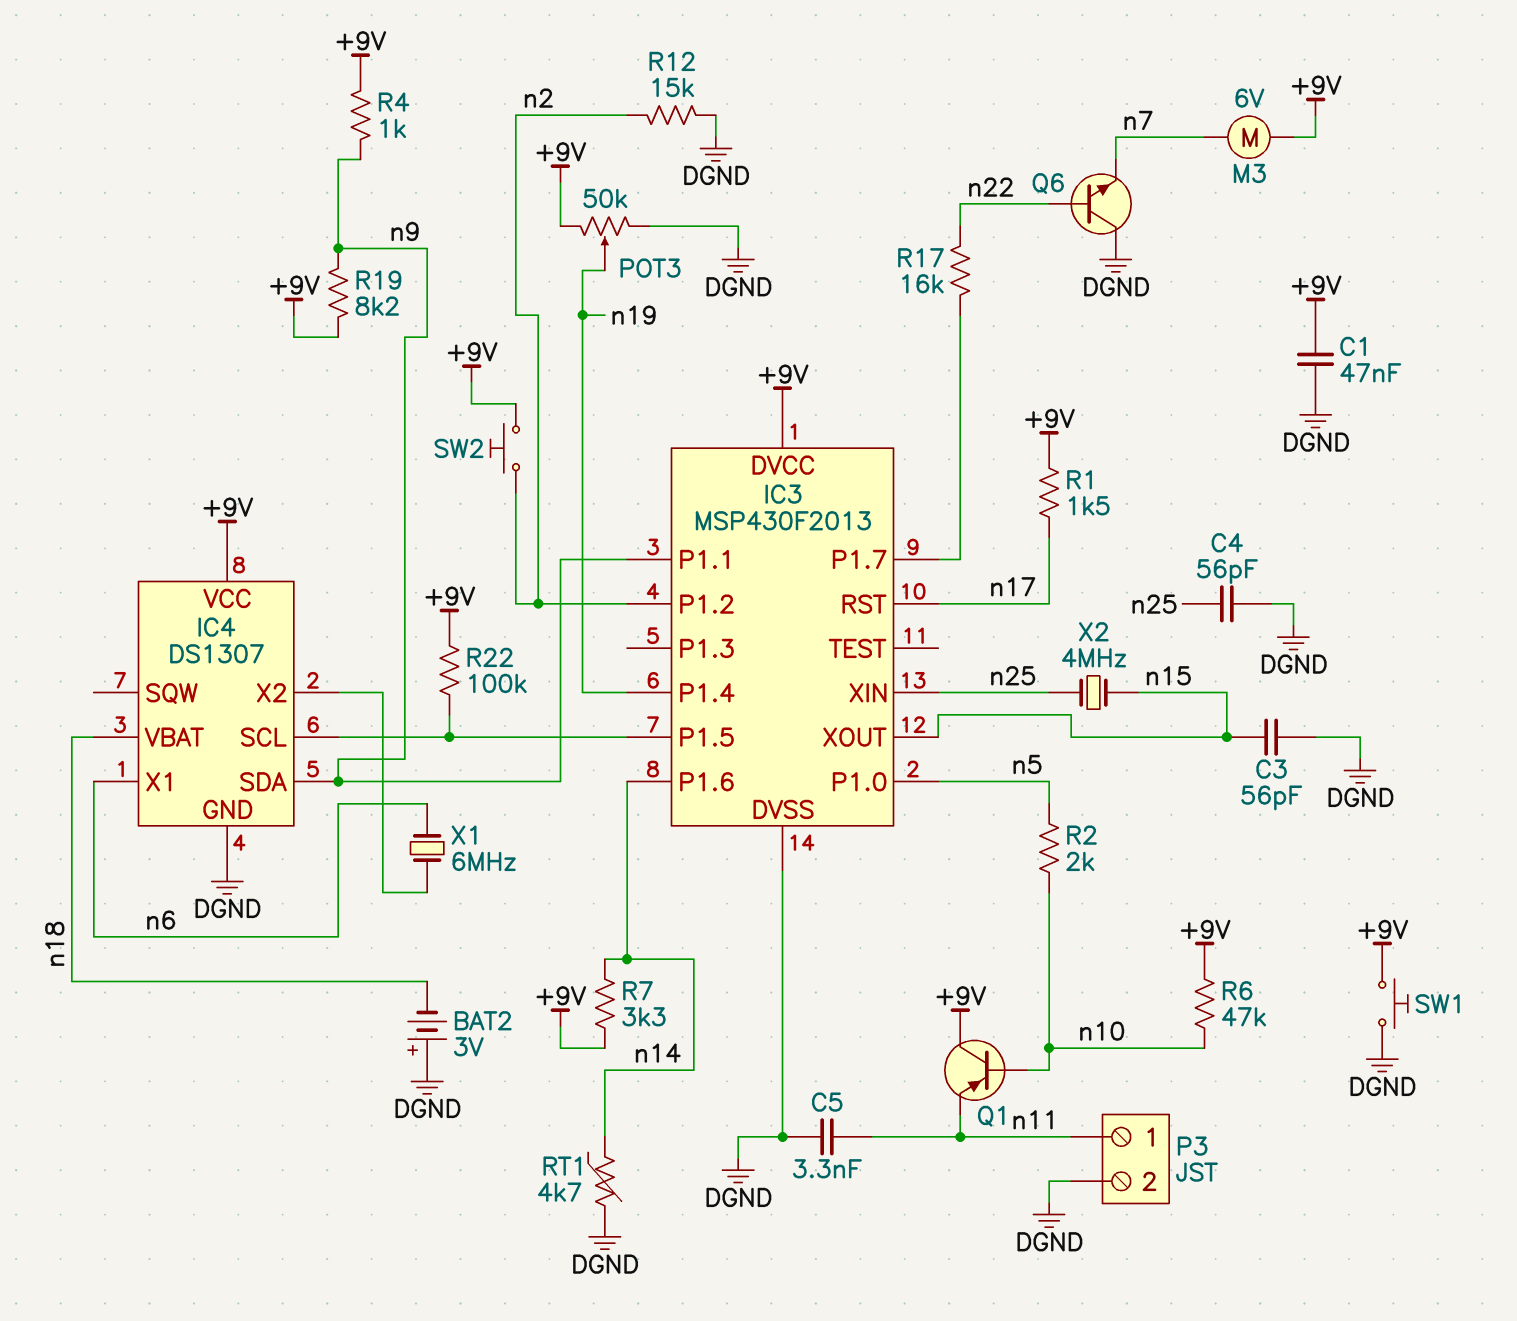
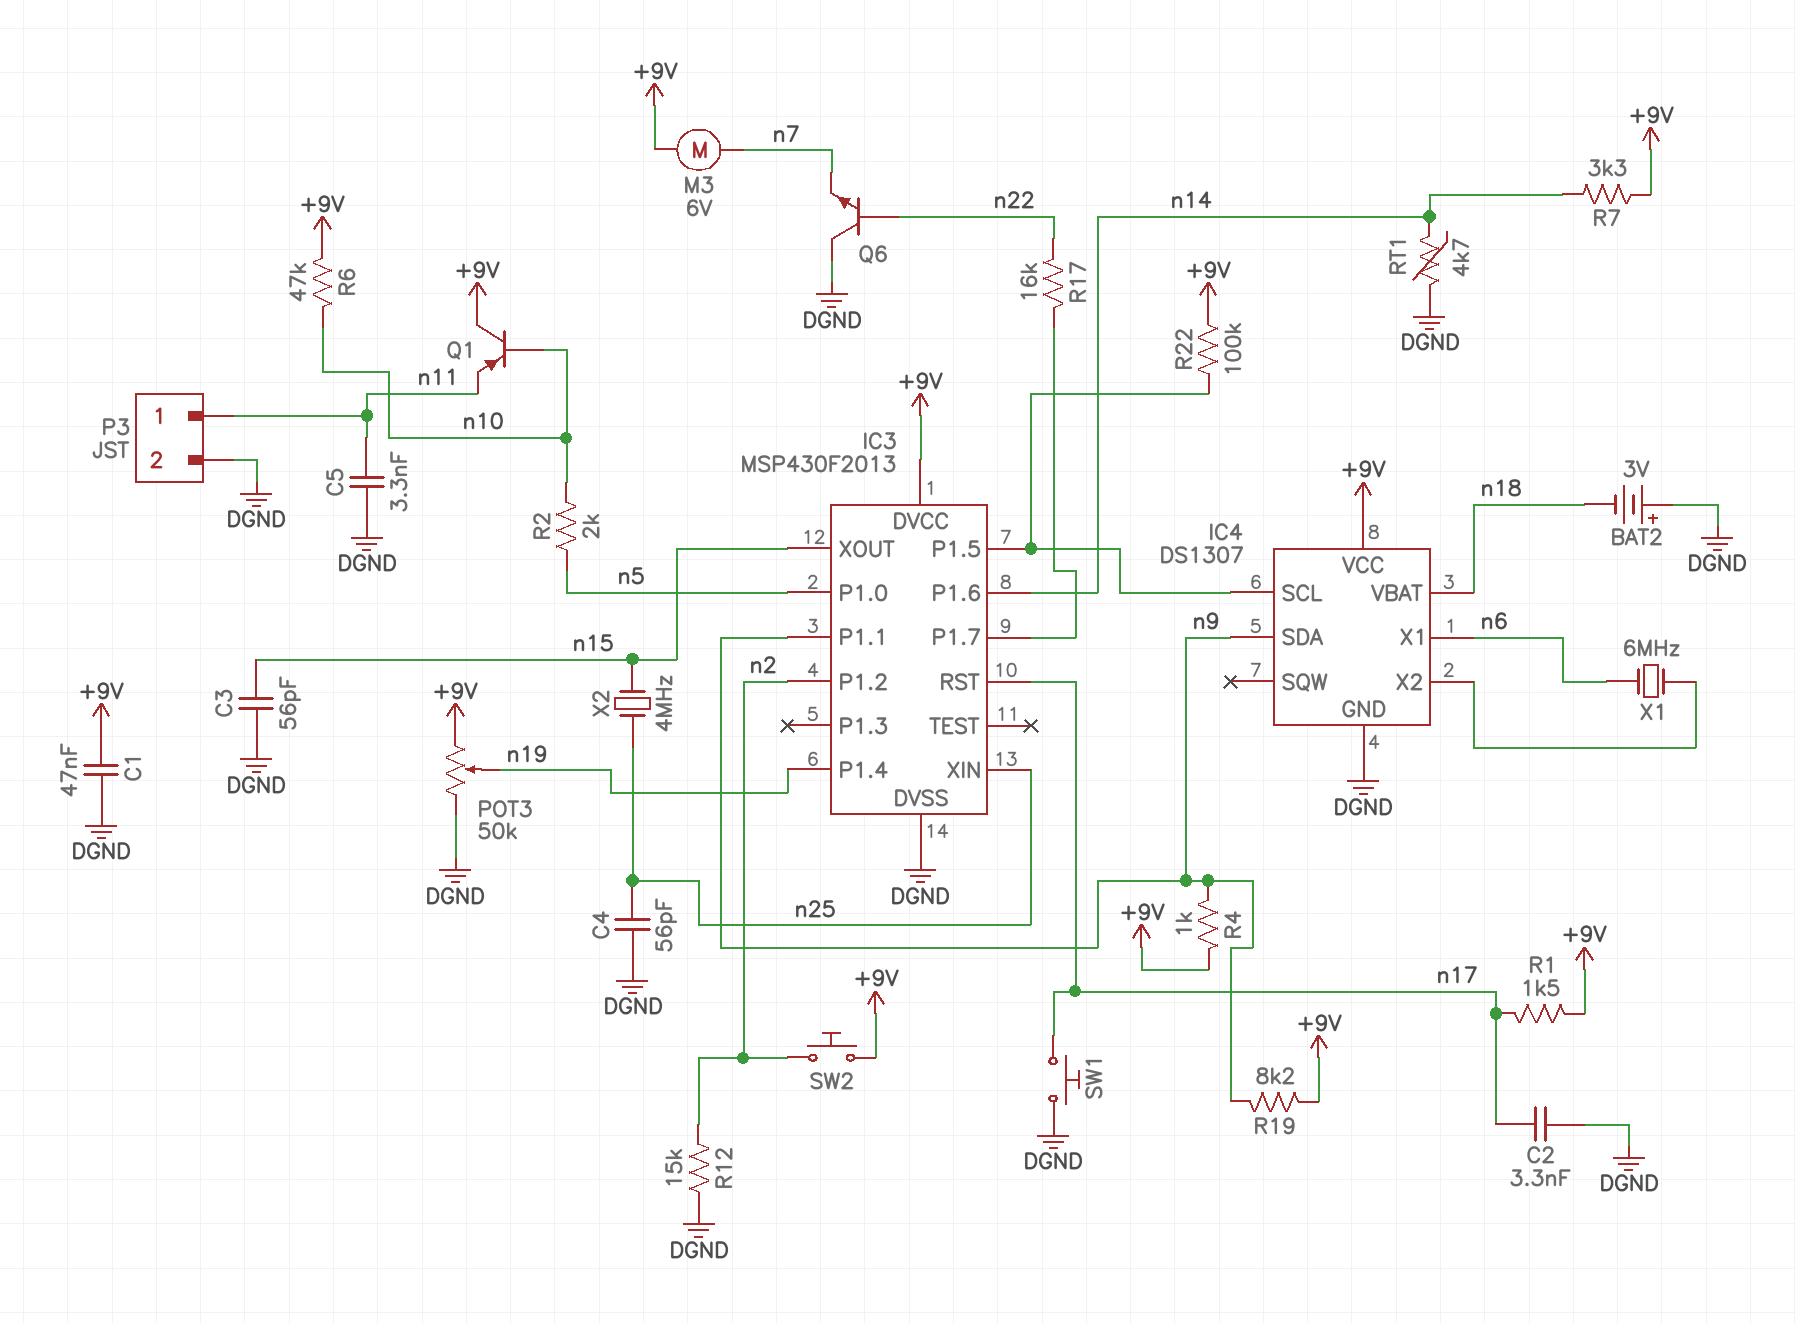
C2: none -> 3.3nF (DGND, n17)
SW1: button (+9V, DGND) -> button (DGND, n17)

